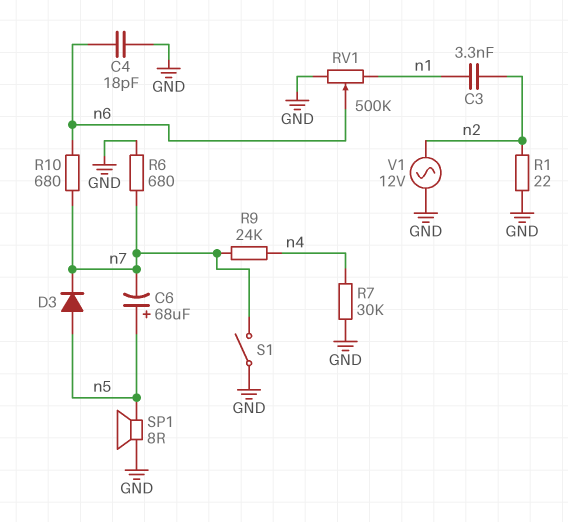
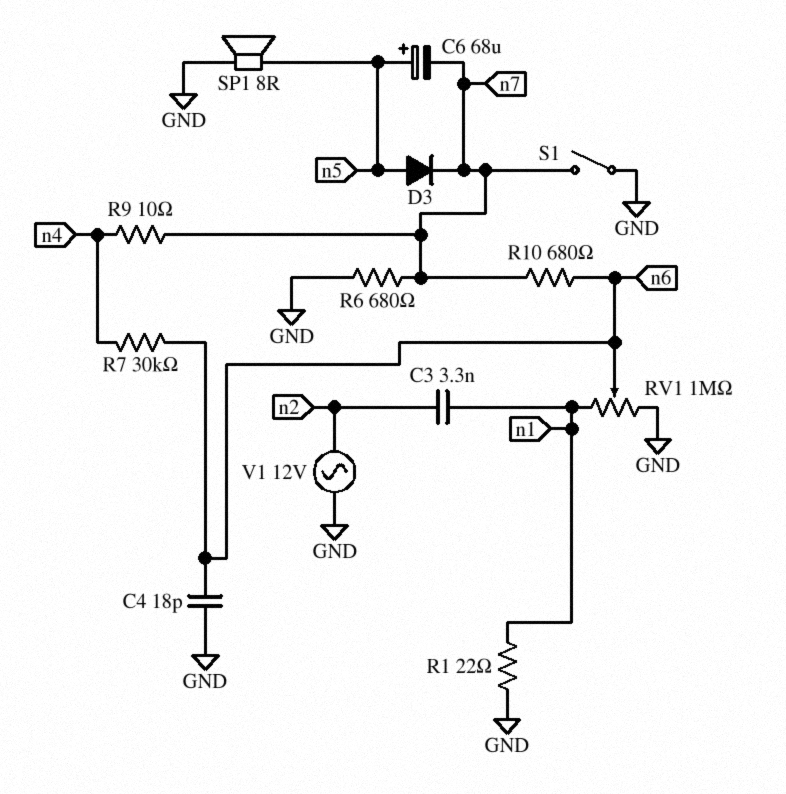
R1: 22 (GND, n2) -> 22 (GND, n1)
R7: 30k (GND, n4) -> 30k (n4, n6)
R9: 24k (n4, n7) -> 10 (n4, n7)
RV1: 500k (GND, n1, wiper n6) -> 1M (GND, n1, wiper n6)

